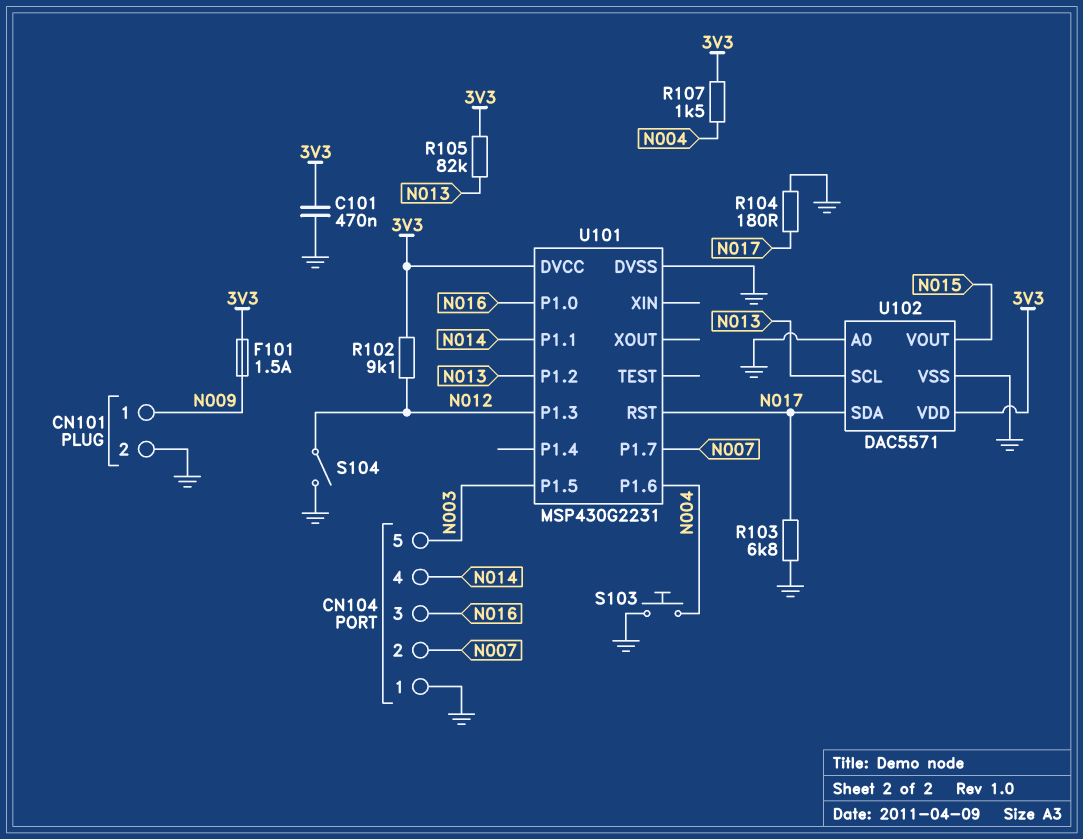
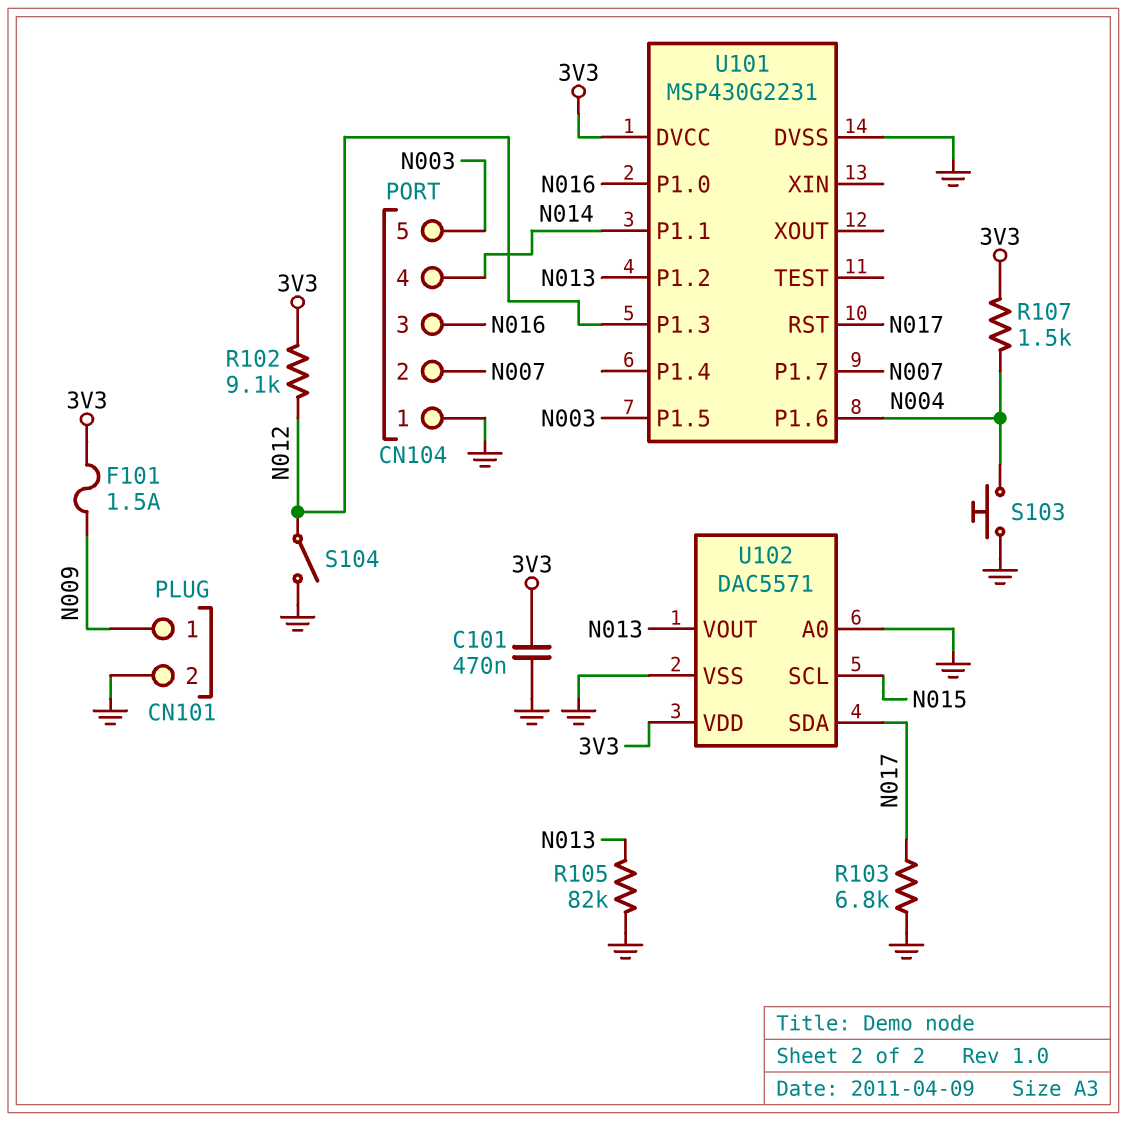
R104: 180 (GND, N017) -> none
R105: 82k (3V3, N013) -> 82k (GND, N013)
U102 pin SCL: N013 -> N015
U102 pin VOUT: N015 -> N013

